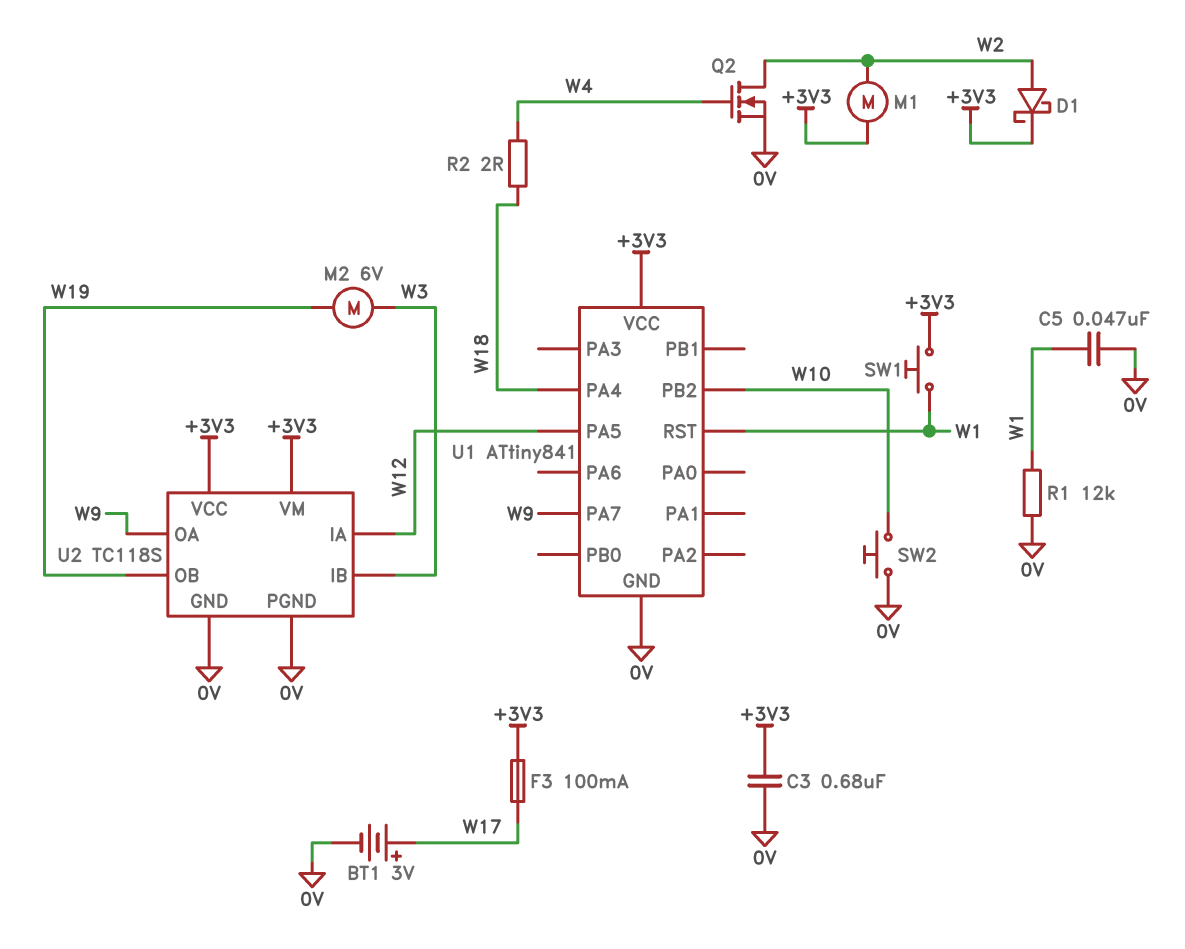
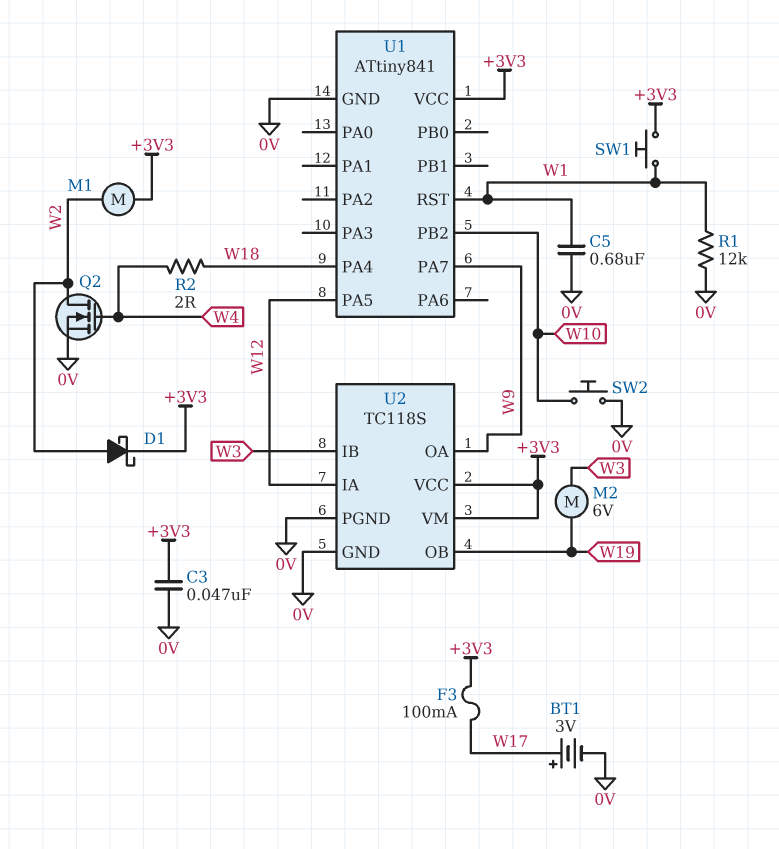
C3: 680nF (+3V3, 0V) -> 47nF (+3V3, 0V)
C5: 47nF (0V, W1) -> 680nF (0V, W1)

